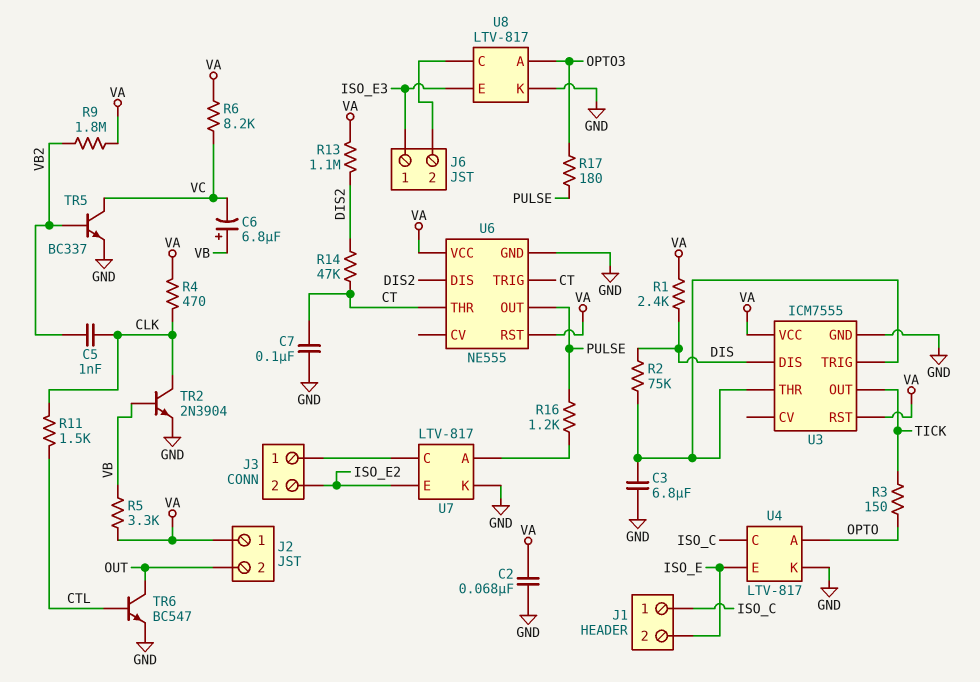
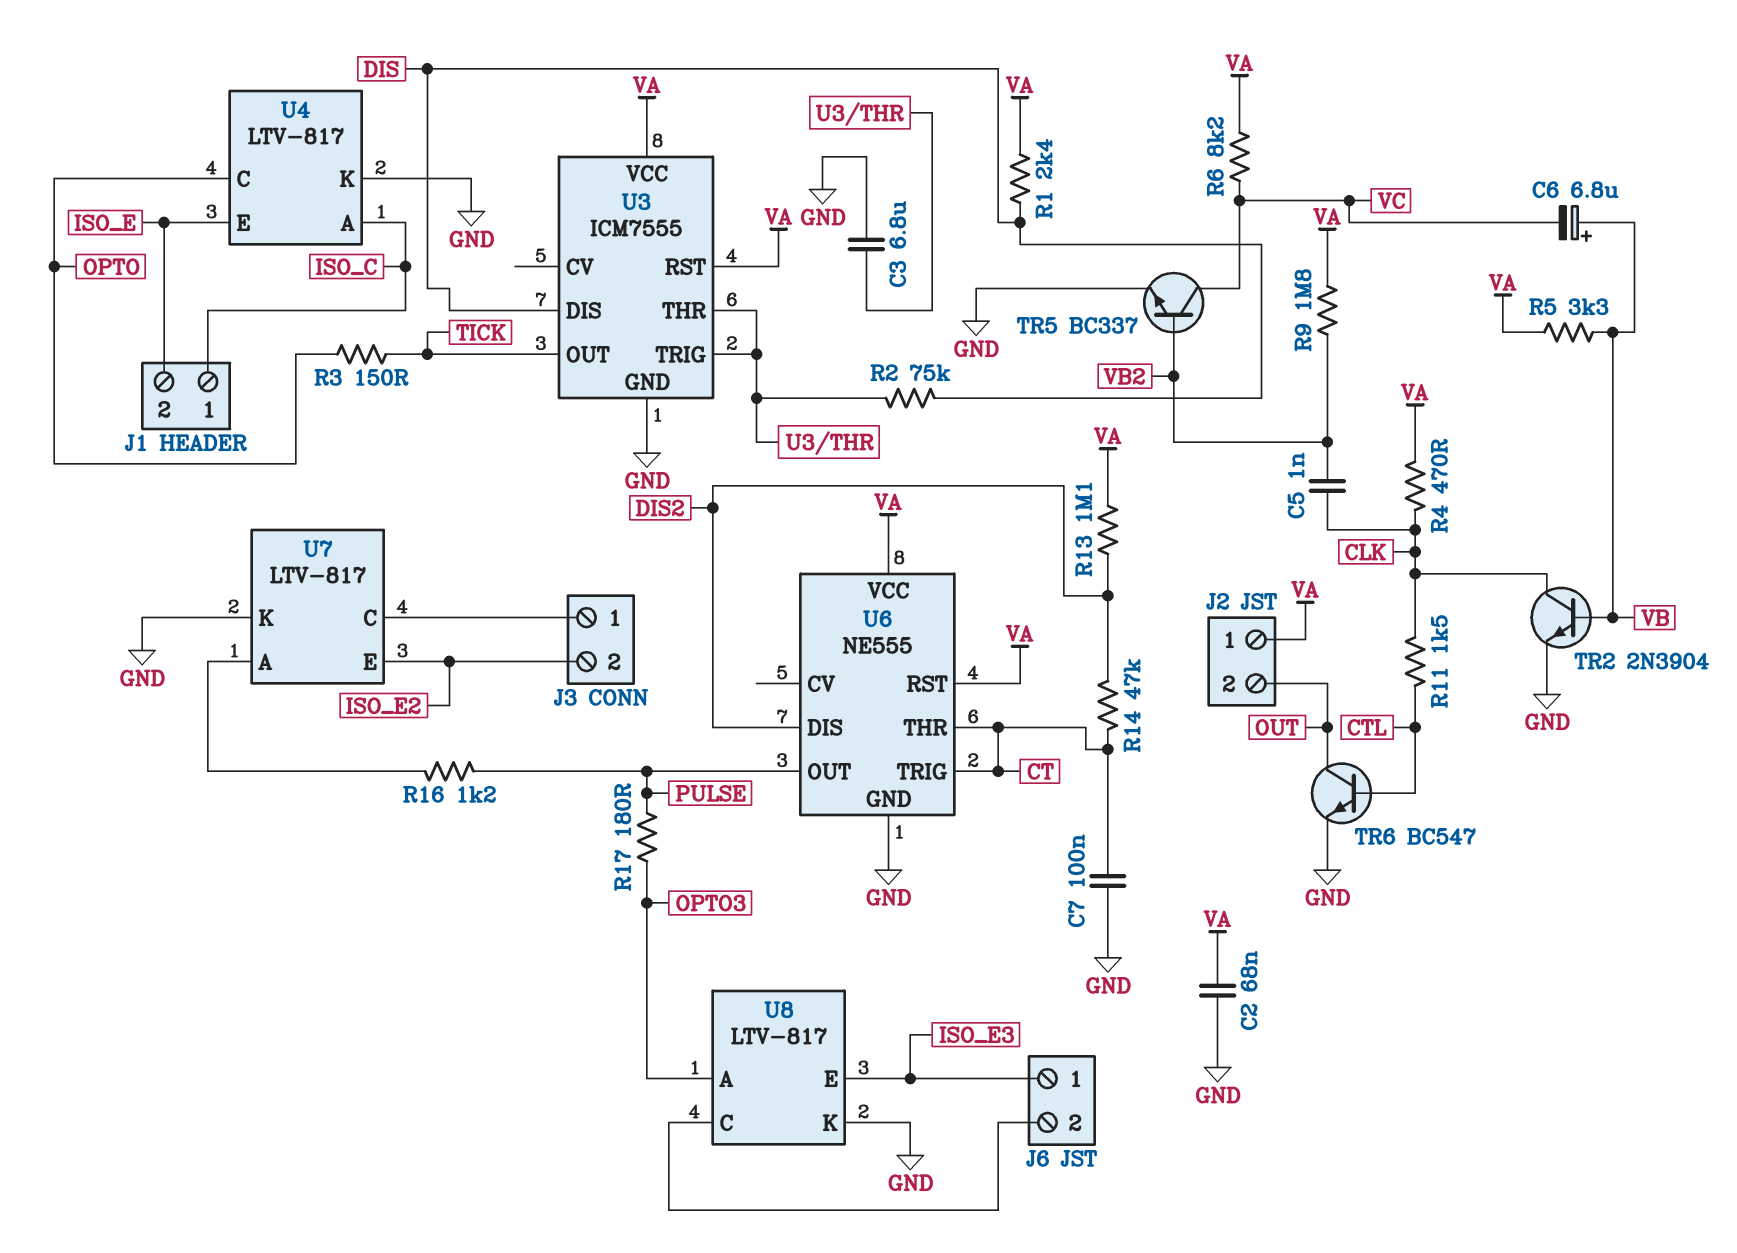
U4 pin A: OPTO -> ISO_C
U4 pin C: ISO_C -> OPTO

